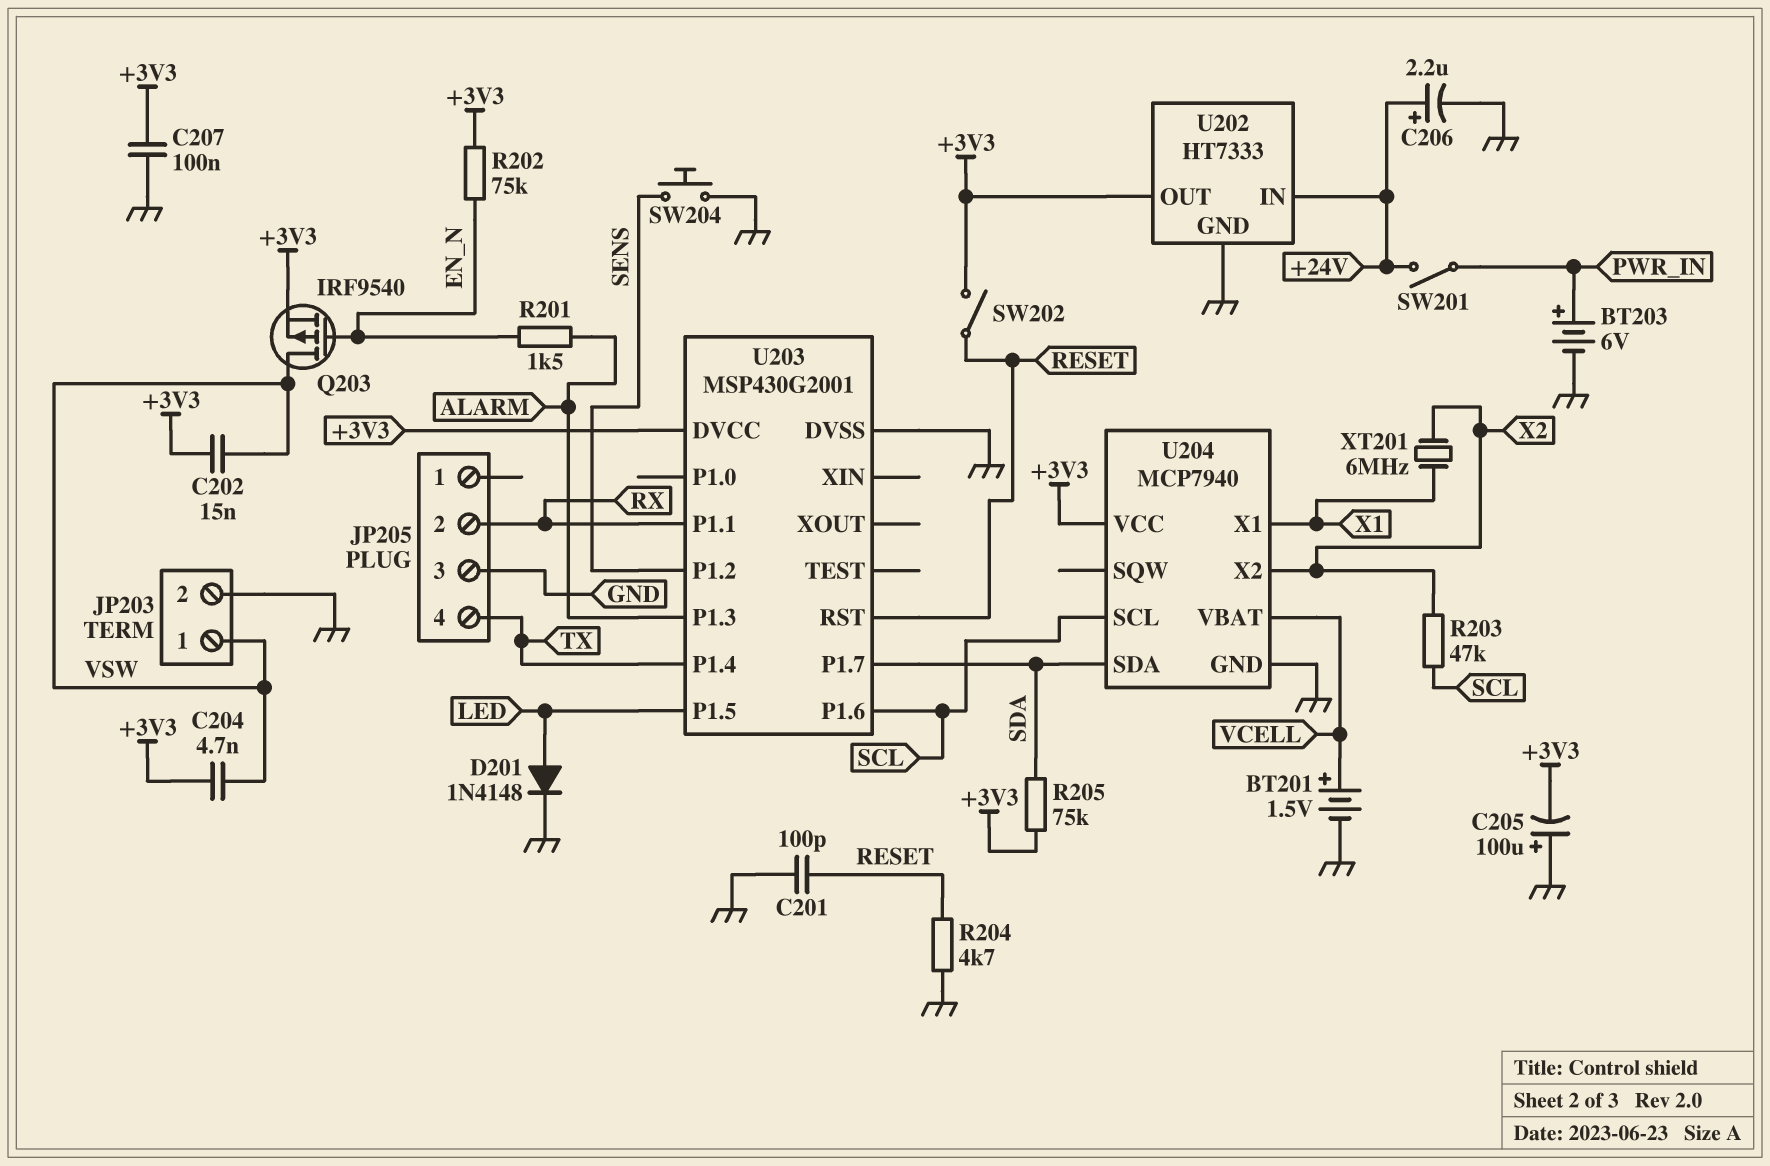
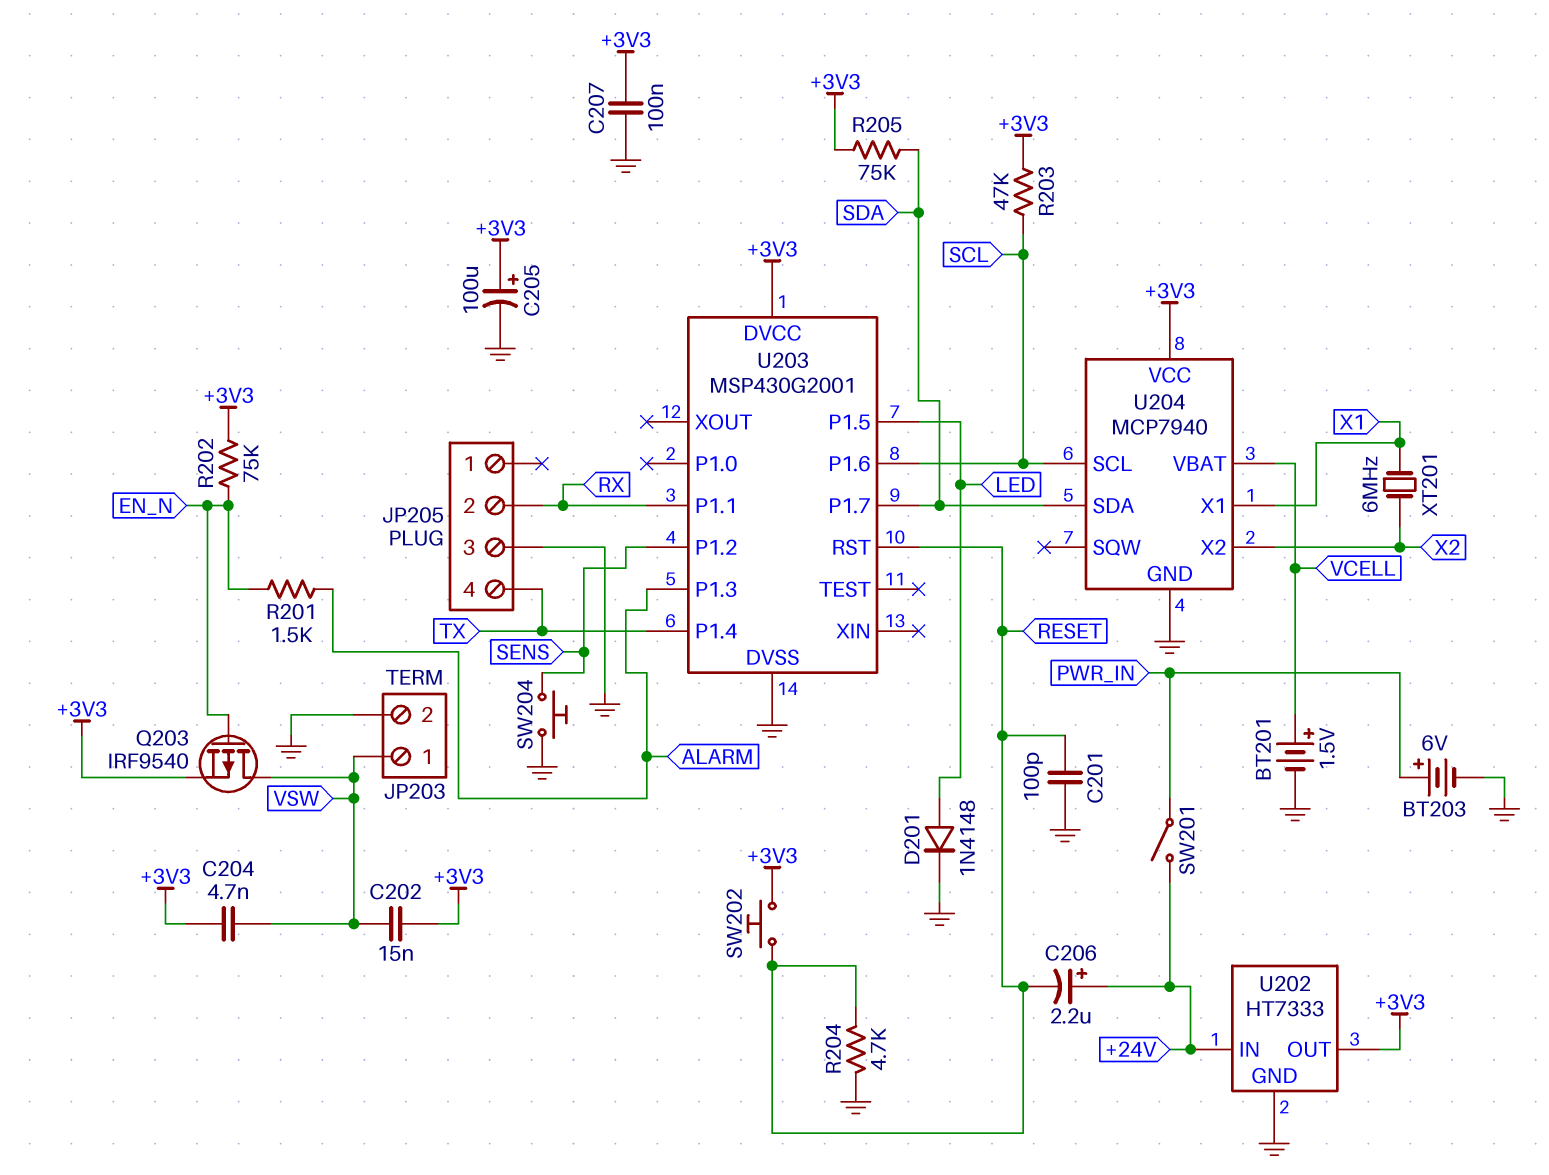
C205: 100uF (plus GND, minus +3V3) -> 100uF (plus +3V3, minus GND)
C206: 2.2uF (plus +24V, minus GND) -> 2.2uF (plus +24V, minus RESET)
R203: 47k (SCL, X2) -> 47k (+3V3, SCL)
SW202: switch (+3V3, RESET) -> button (+3V3, RESET)

